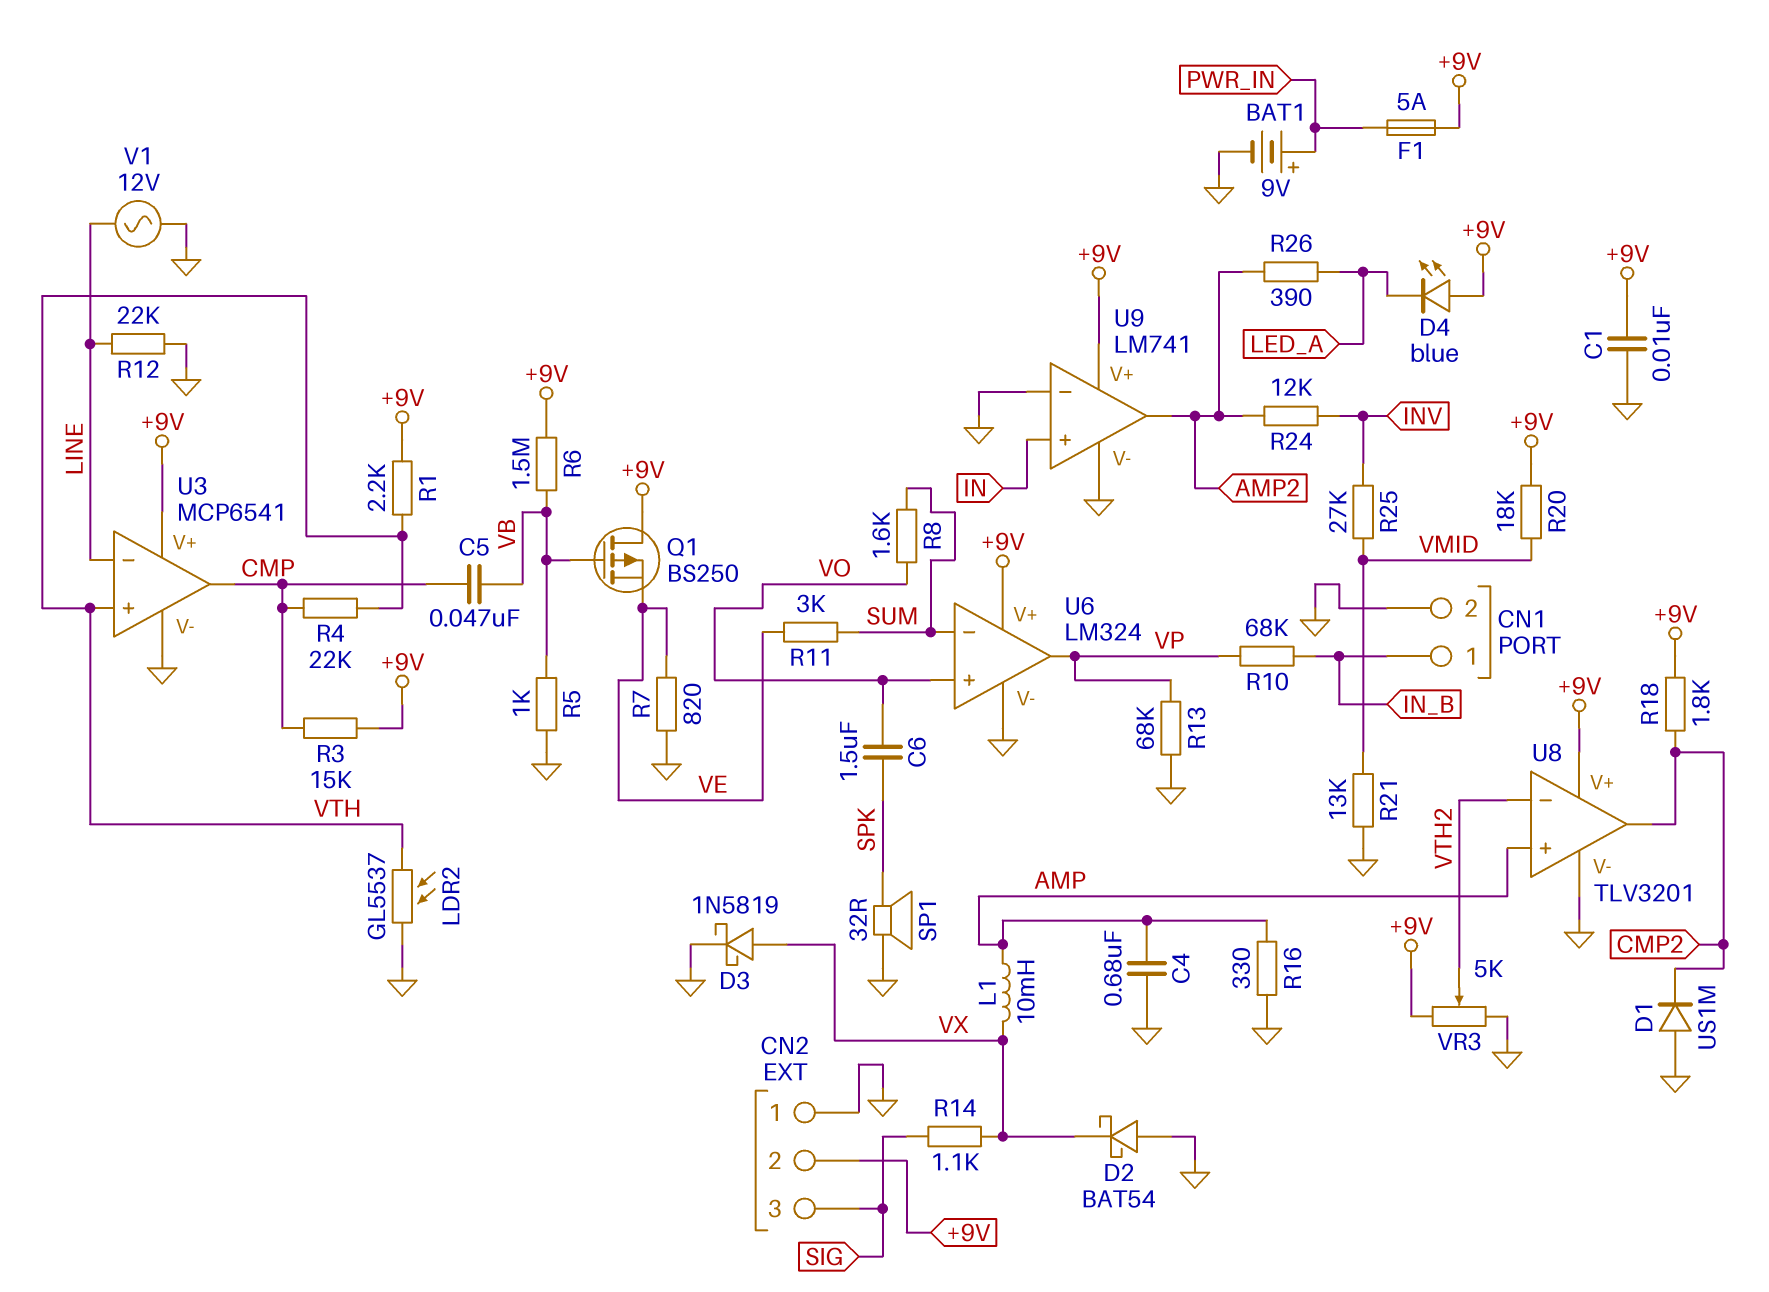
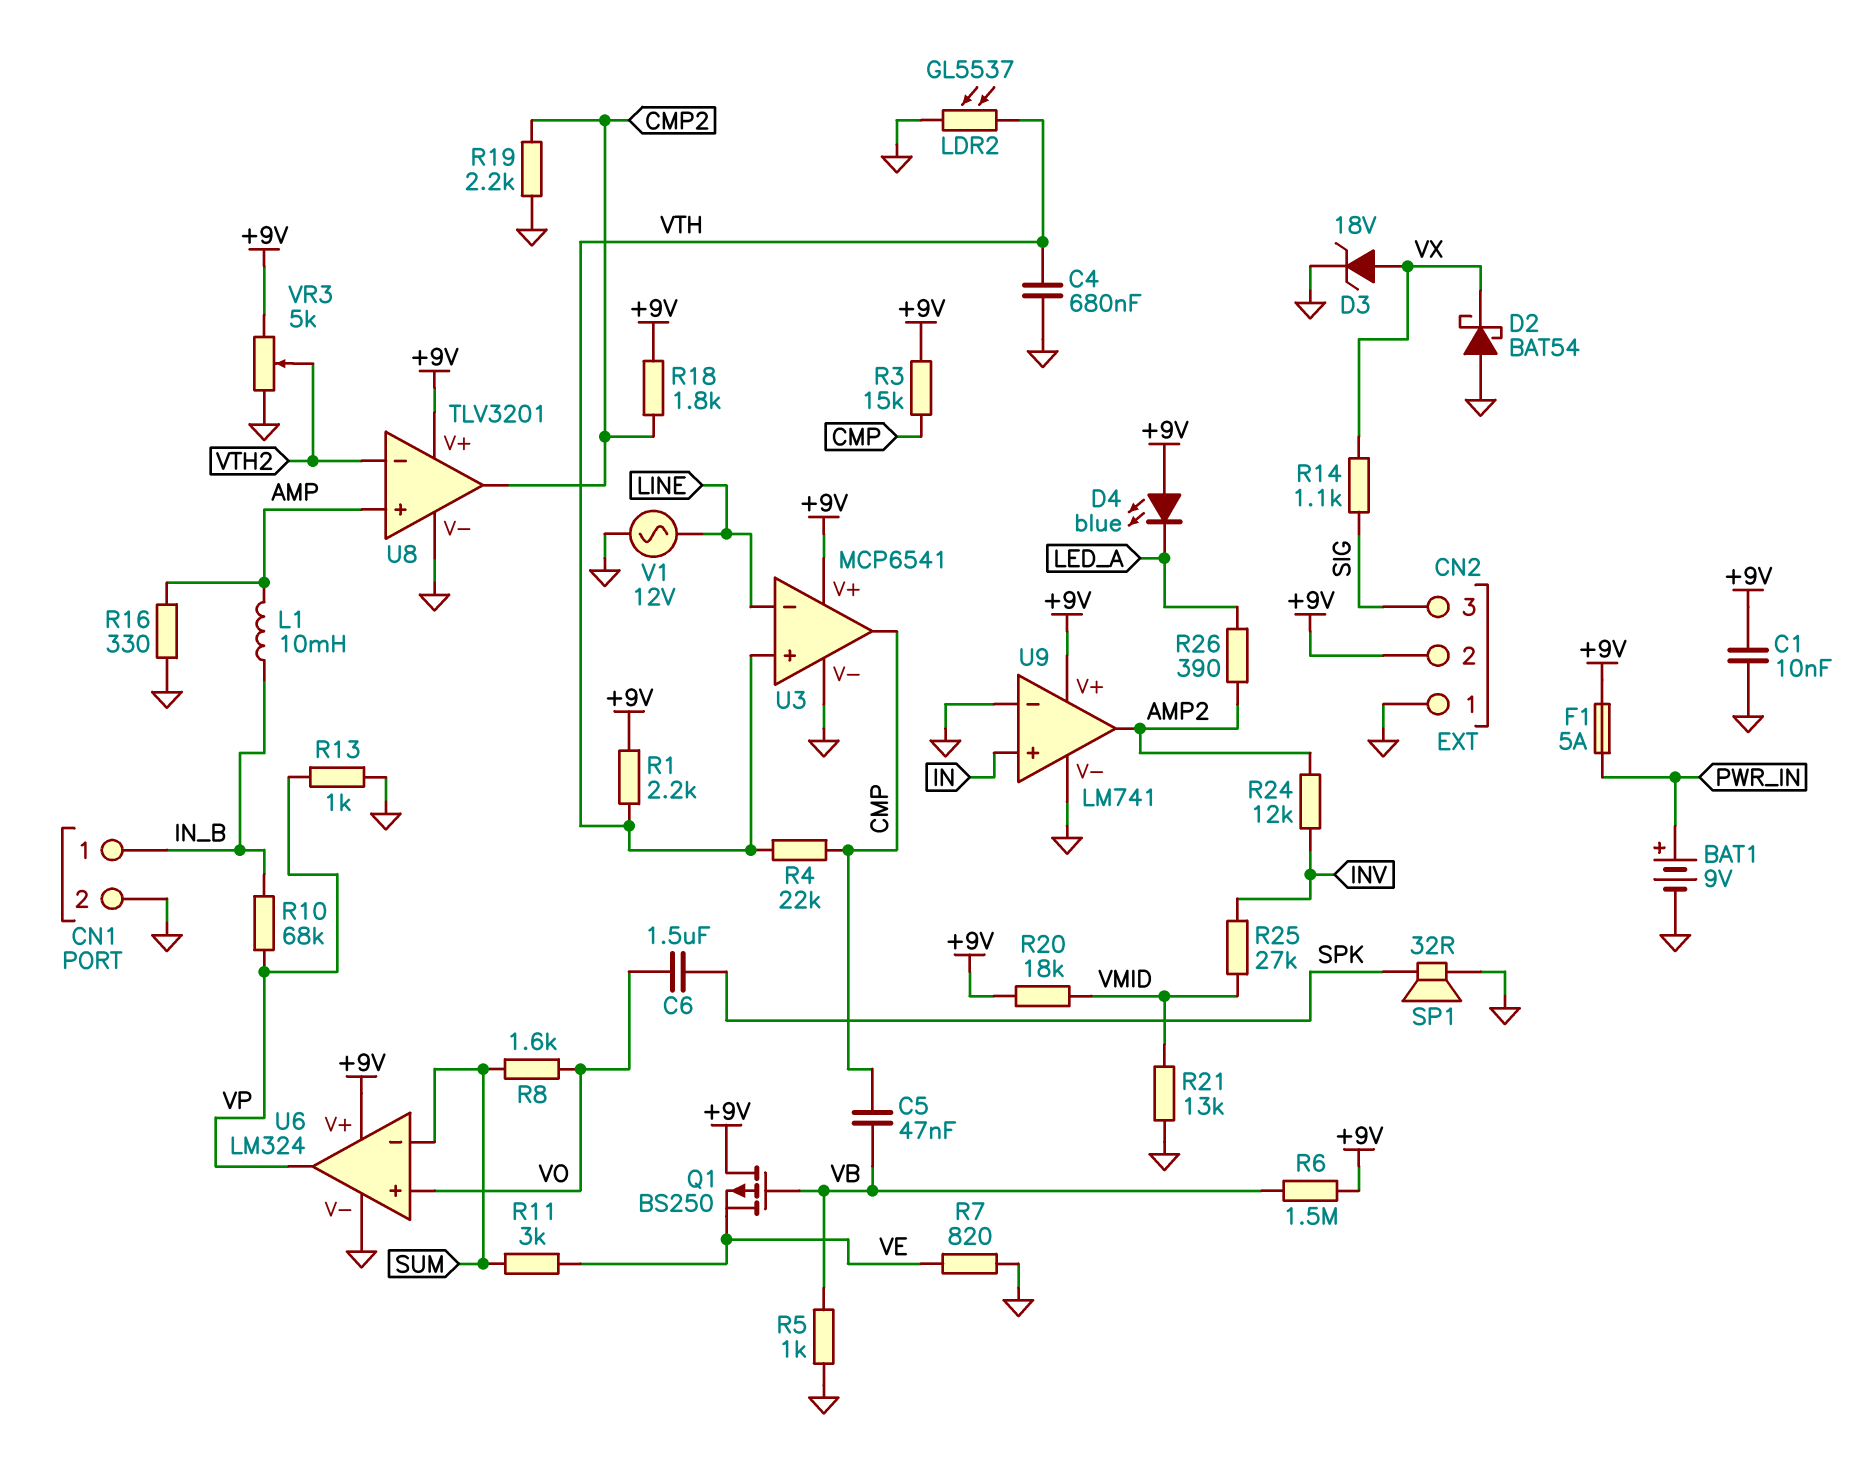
C4: 680nF (AMP, GND) -> 680nF (GND, VTH)
D1: diode US1M (A GND, K CMP2) -> none
D3: schottky 1N5819 (A VX, K GND) -> zener 18V (A VX, K GND)
L1: 10mH (AMP, VX) -> 10mH (AMP, IN_B)
R12: 22k (GND, LINE) -> none
R13: 68k (GND, VP) -> 1k (GND, VP)
R19: none -> 2.2k (CMP2, GND)

